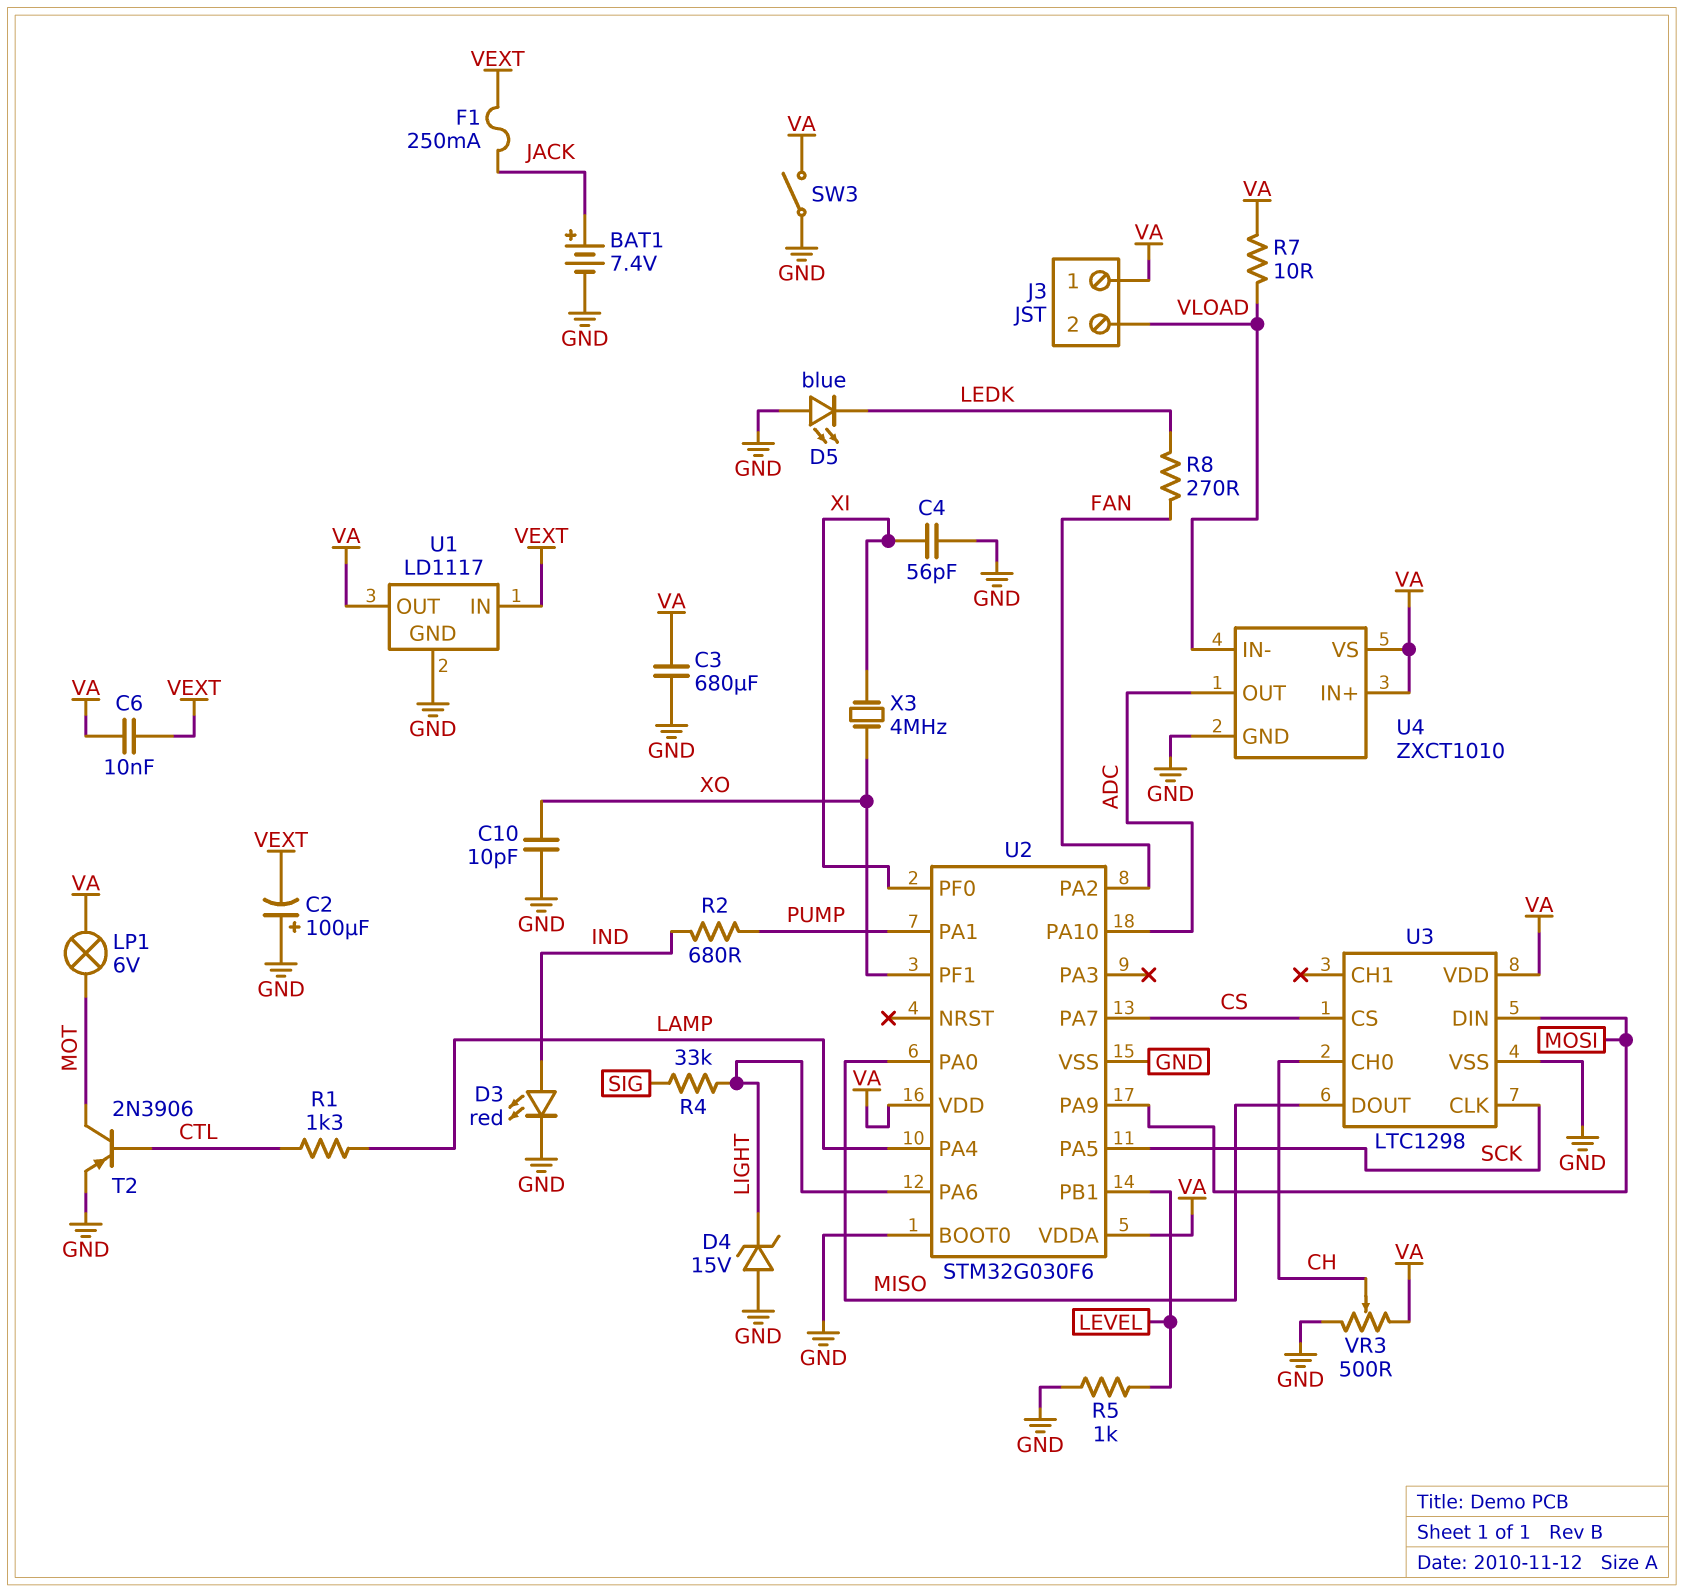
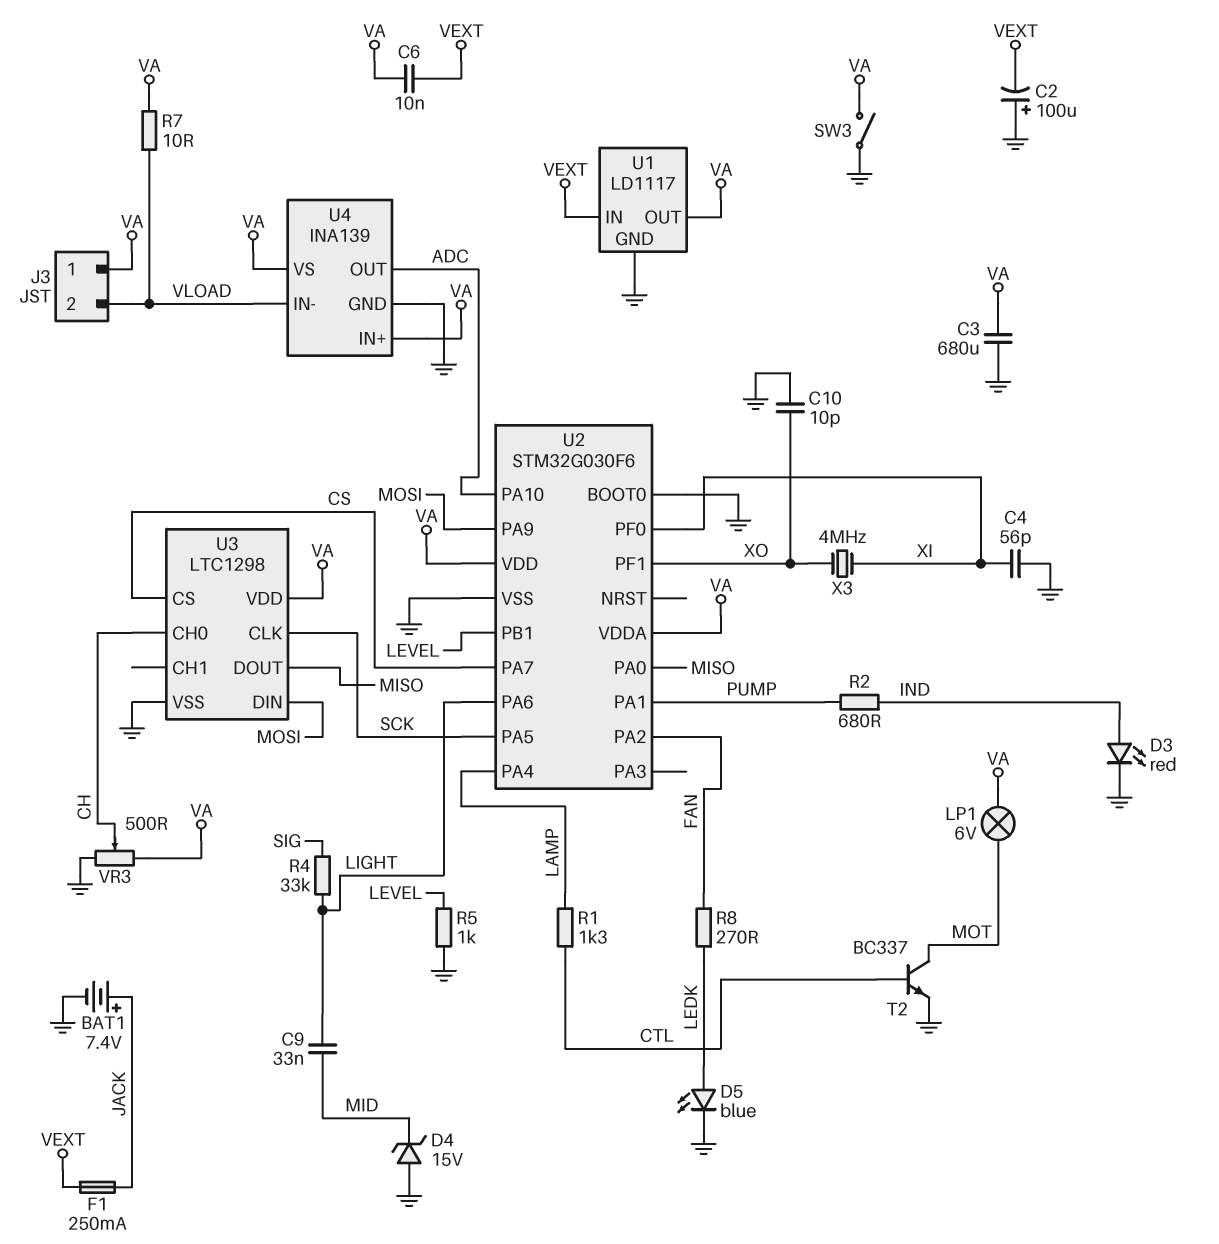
C9: none -> 33nF (LIGHT, MID)
D4: zener 15V (A GND, K LIGHT) -> zener 15V (A GND, K MID)
D5: LED blue (A GND, K LEDK) -> LED blue (A LEDK, K GND)
T2: PNP 2N3906 (B CTL, C MOT, E GND) -> NPN BC337 (B CTL, C MOT, E GND)
U4: ZXCT1010 -> INA139

